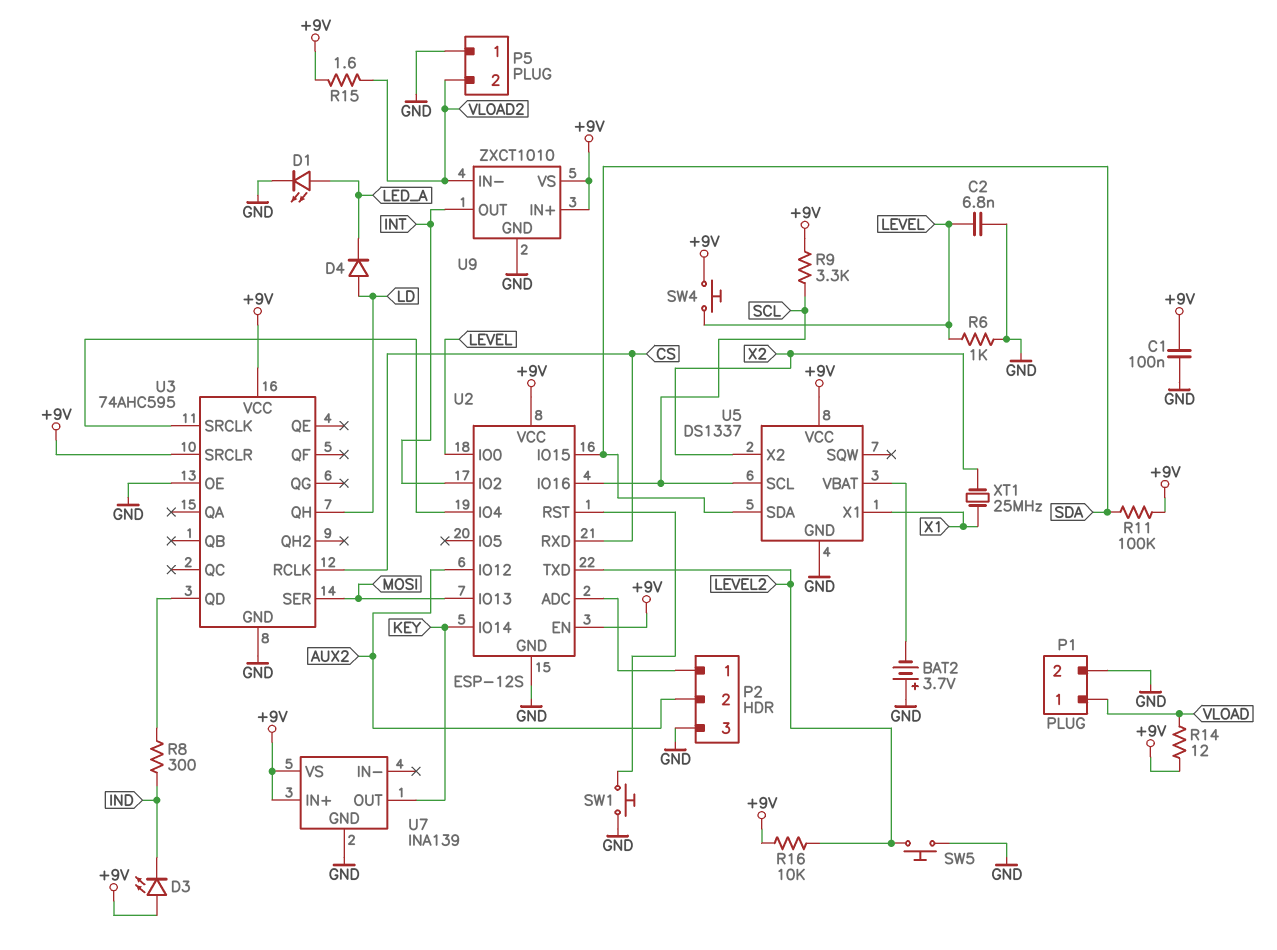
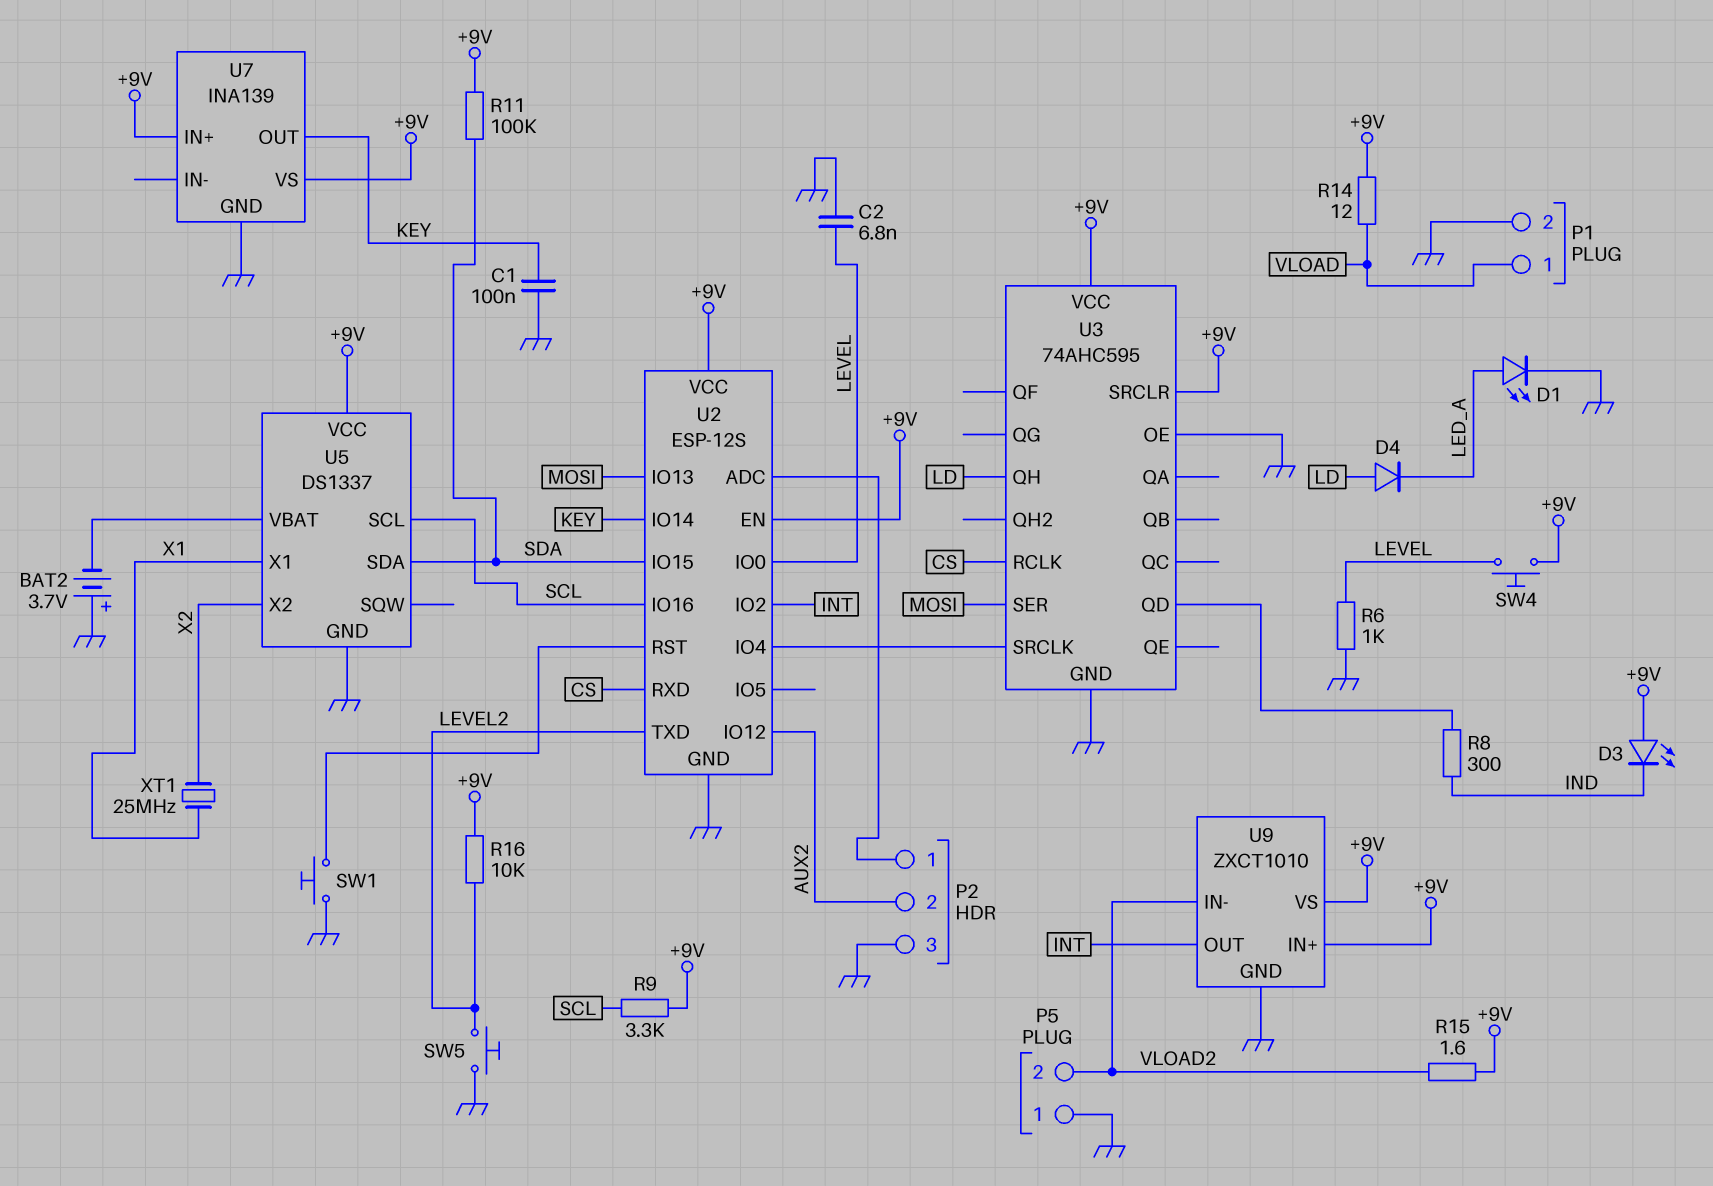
C1: 100nF (+9V, GND) -> 100nF (GND, KEY)

